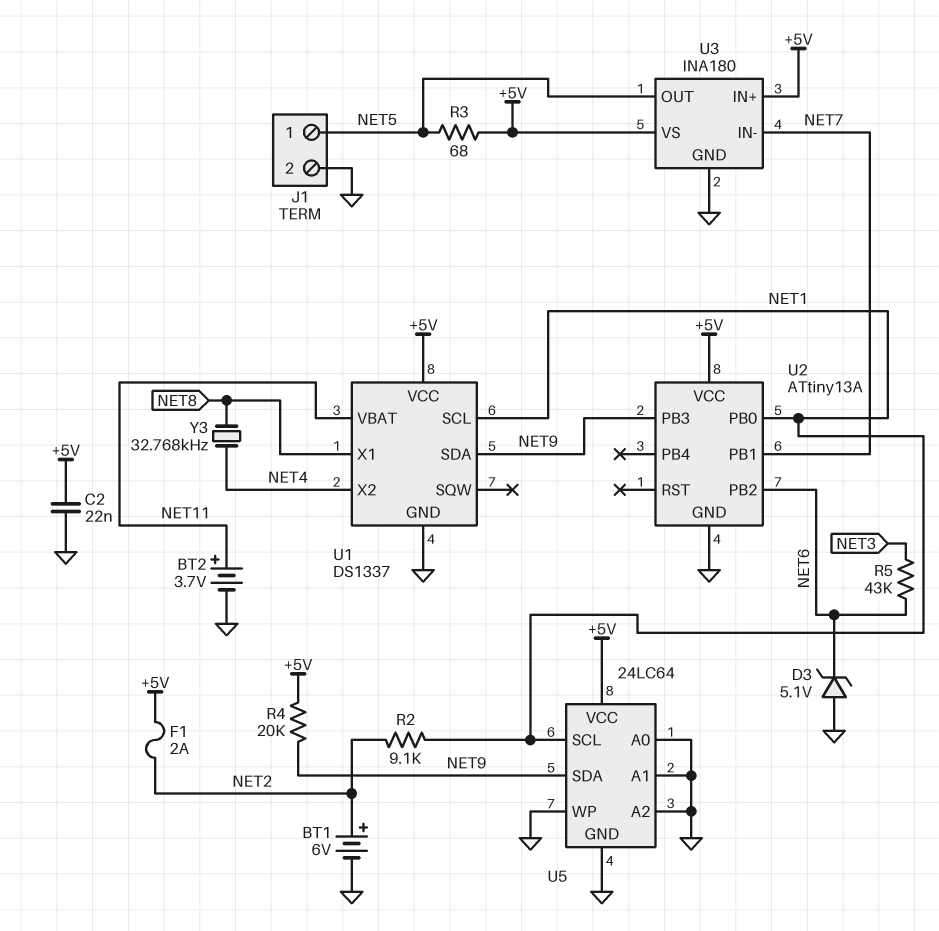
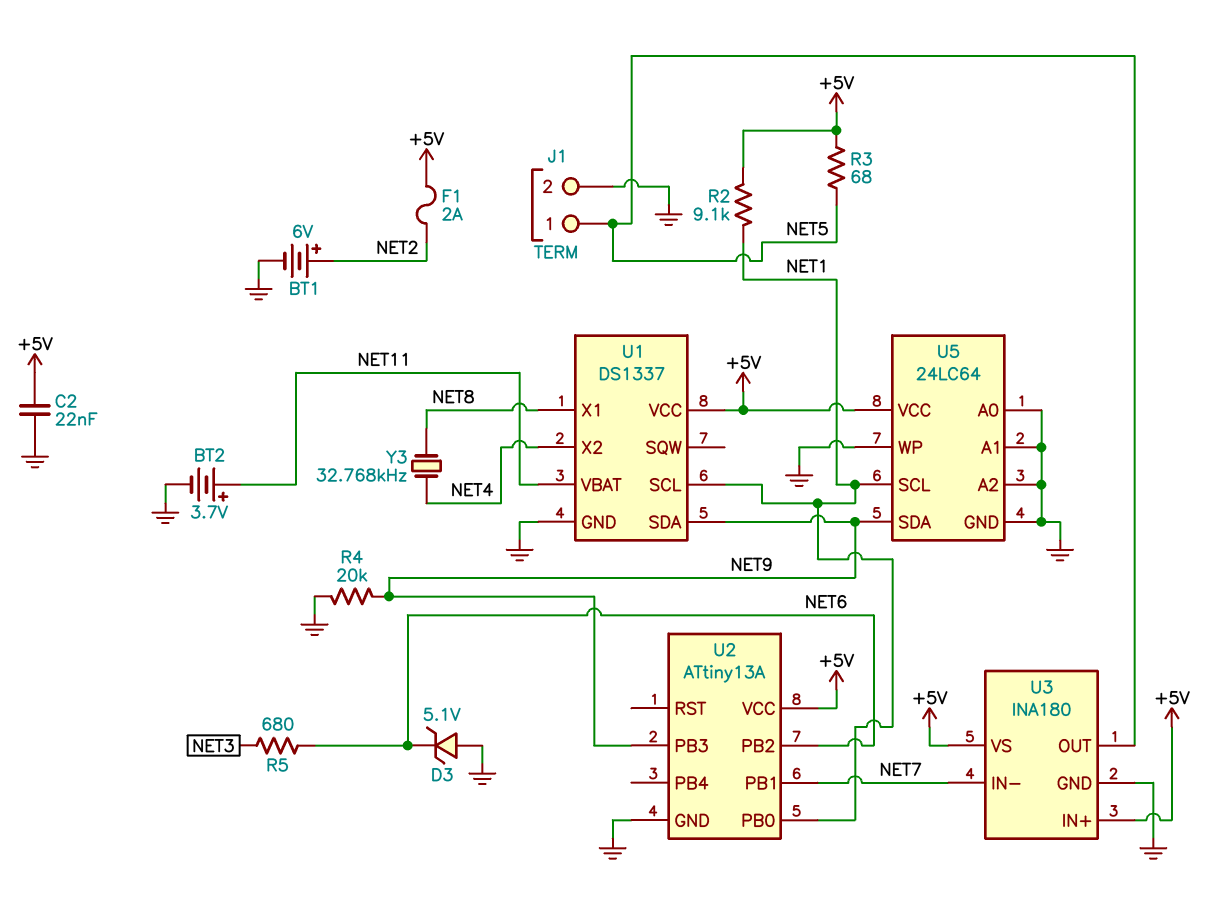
R2: 9.1k (NET1, NET2) -> 9.1k (+5V, NET1)
R4: 20k (+5V, NET9) -> 20k (GND, NET9)
R5: 43k (NET3, NET6) -> 680 (NET3, NET6)

